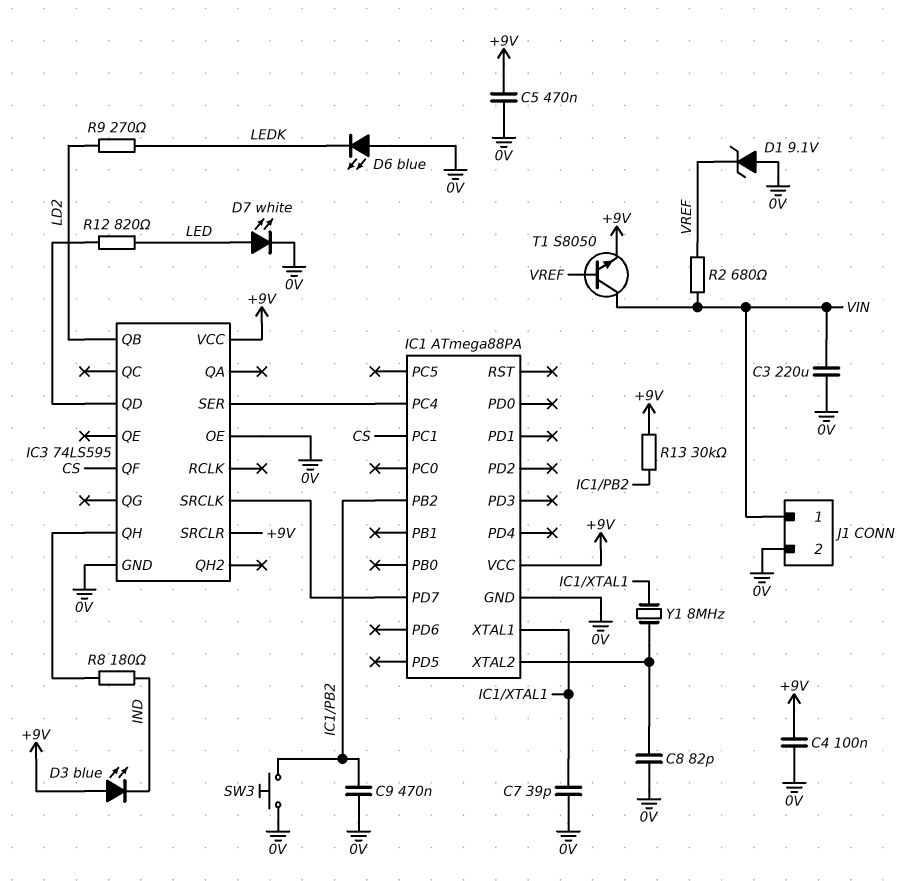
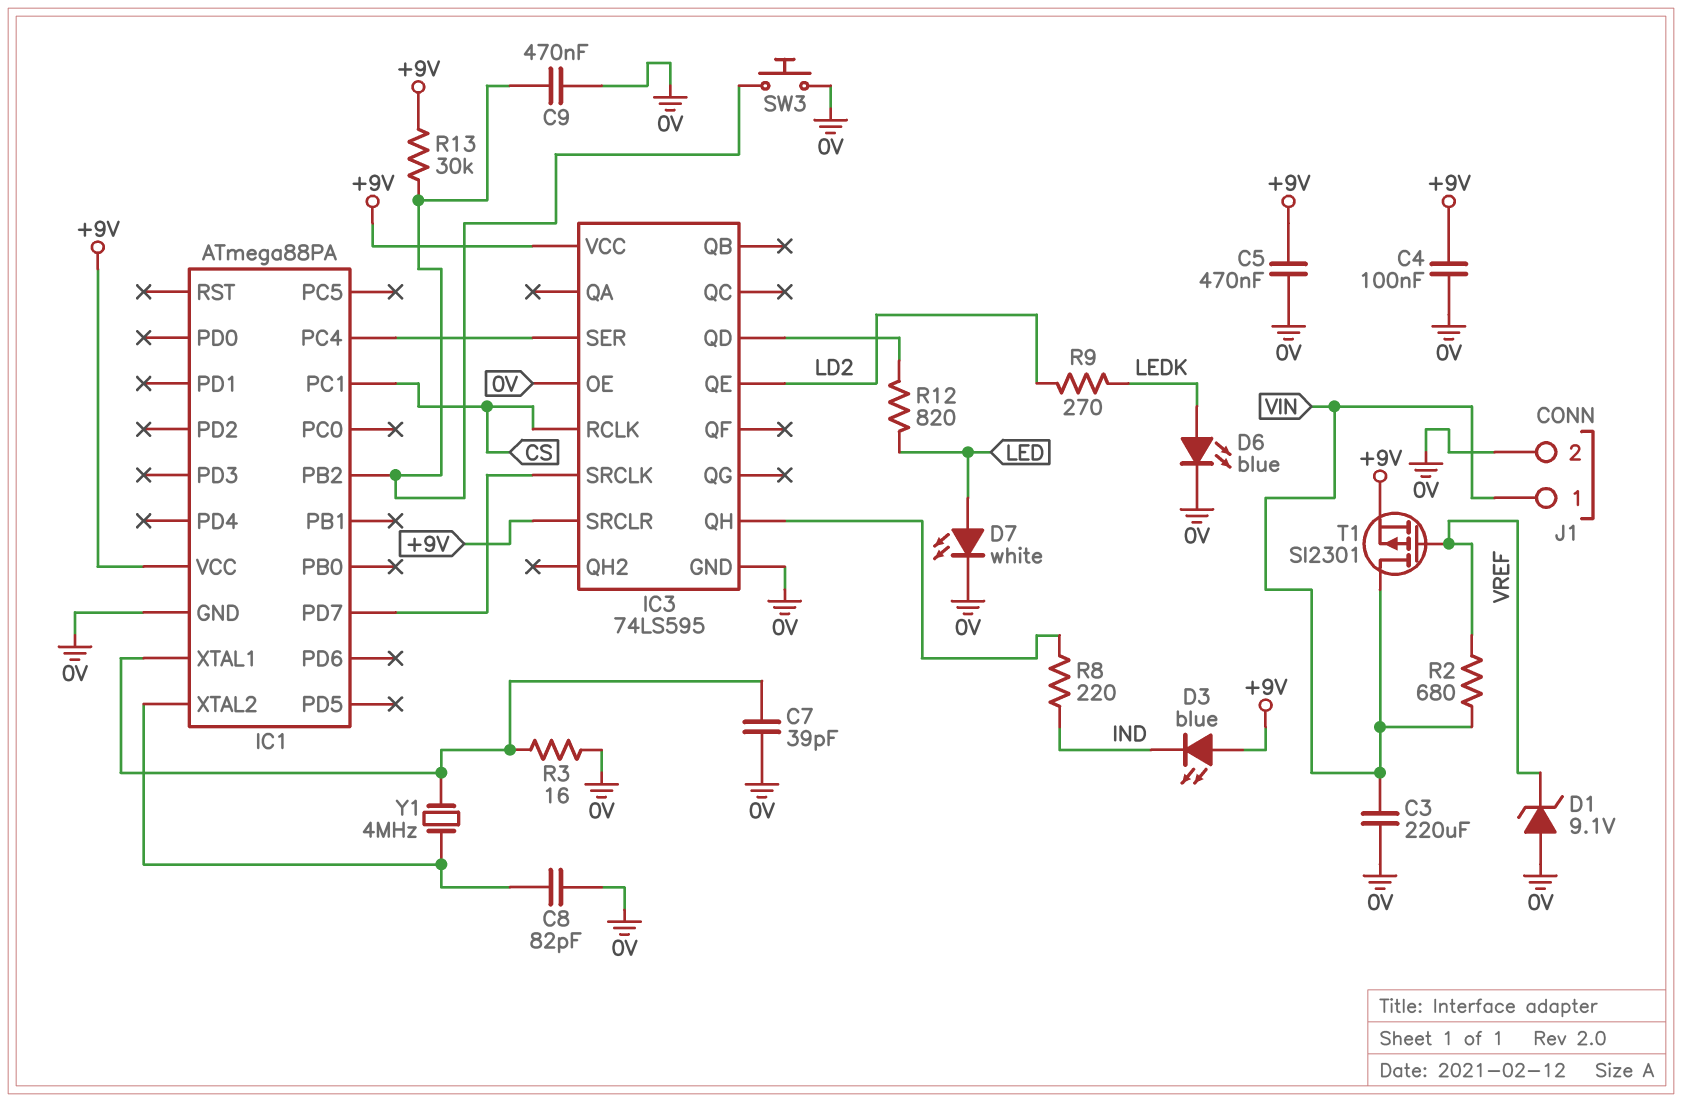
D6: LED blue (A 0V, K LEDK) -> LED blue (A LEDK, K 0V)
IC3 pin QB: LD2 -> none
IC3 pin QE: none -> LD2
IC3 pin QF: CS -> none
IC3 pin RCLK: none -> CS
R3: none -> 16 (0V, IC1/XTAL1)
R8: 180 (IC3/QH, IND) -> 220 (IC3/QH, IND)
T1: NPN S8050 (B VREF, C VIN, E +9V) -> PMOS SI2301 (G VREF, D VIN, S +9V)
Y1: 8MHz (IC1/XTAL1, IC1/XTAL2) -> 4MHz (IC1/XTAL1, IC1/XTAL2)

